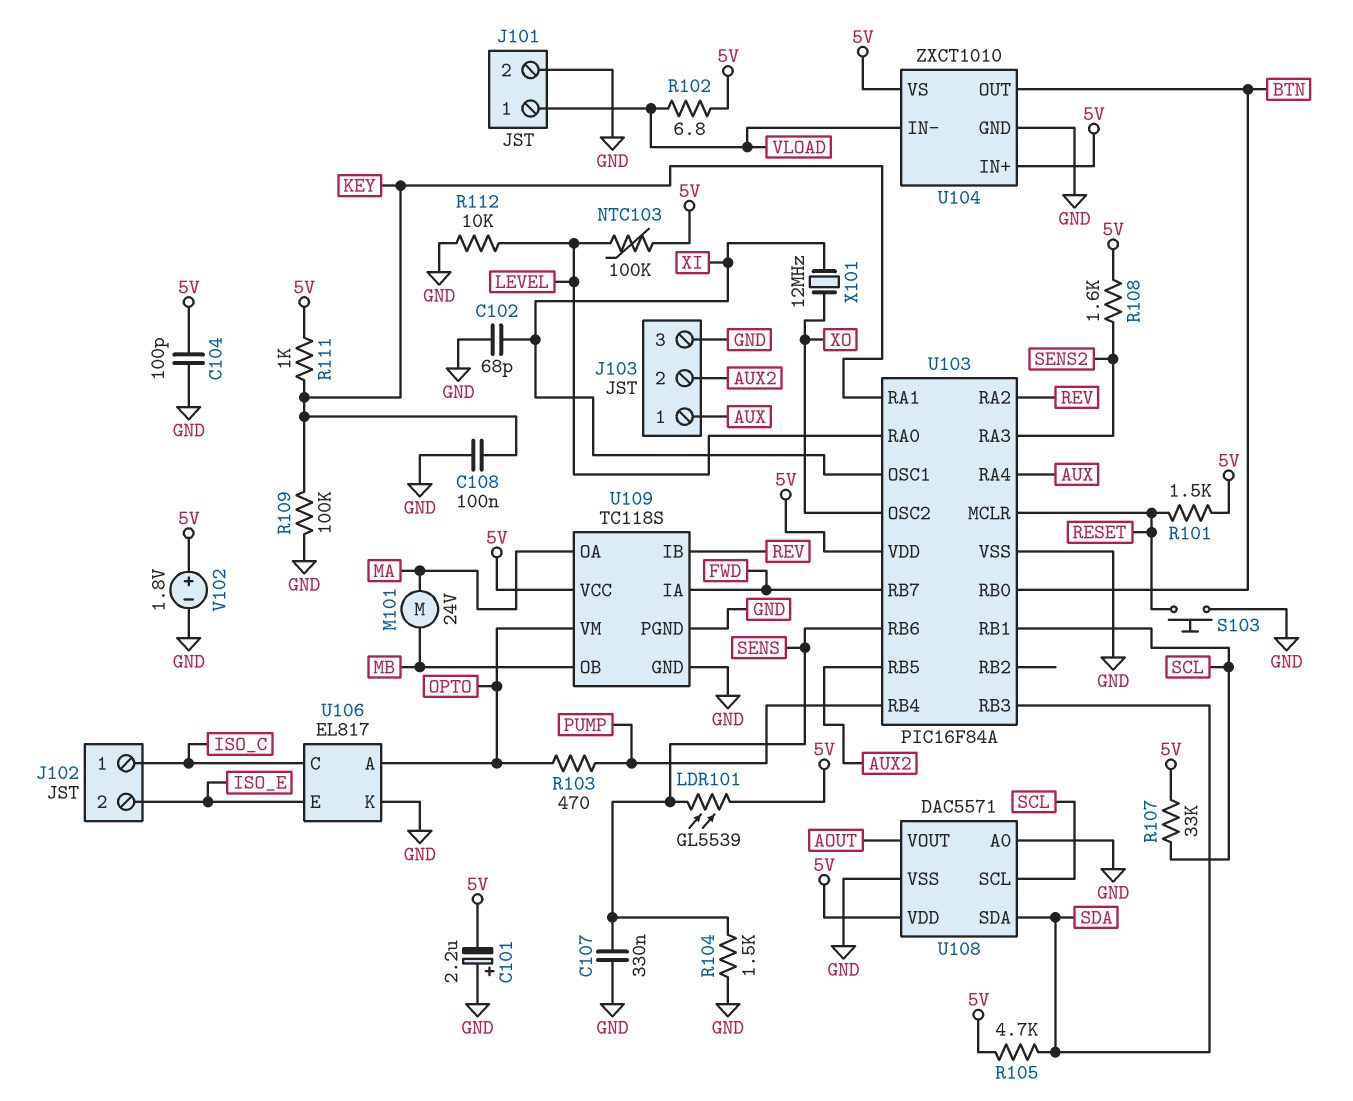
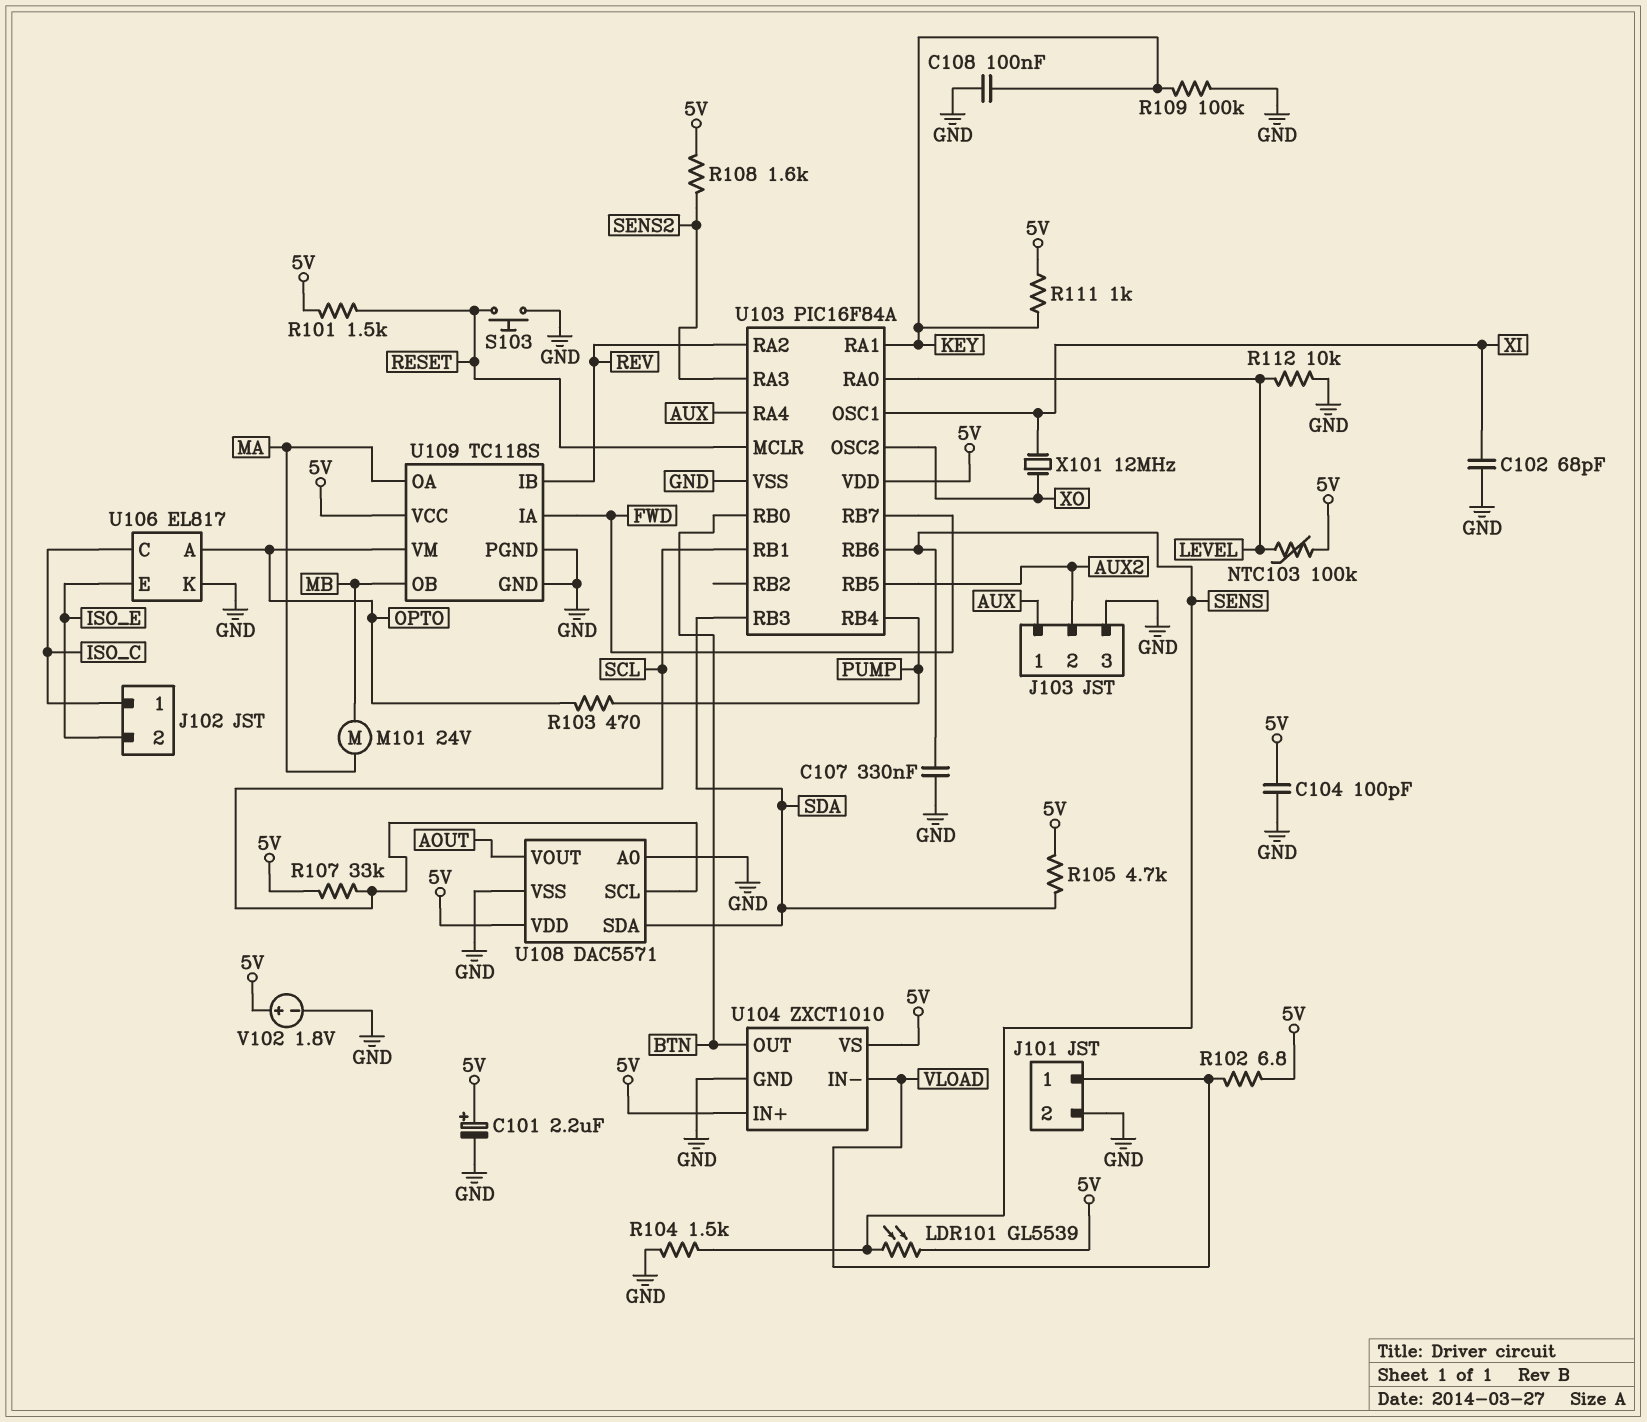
C101: 2.2uF (plus GND, minus 5V) -> 2.2uF (plus 5V, minus GND)

